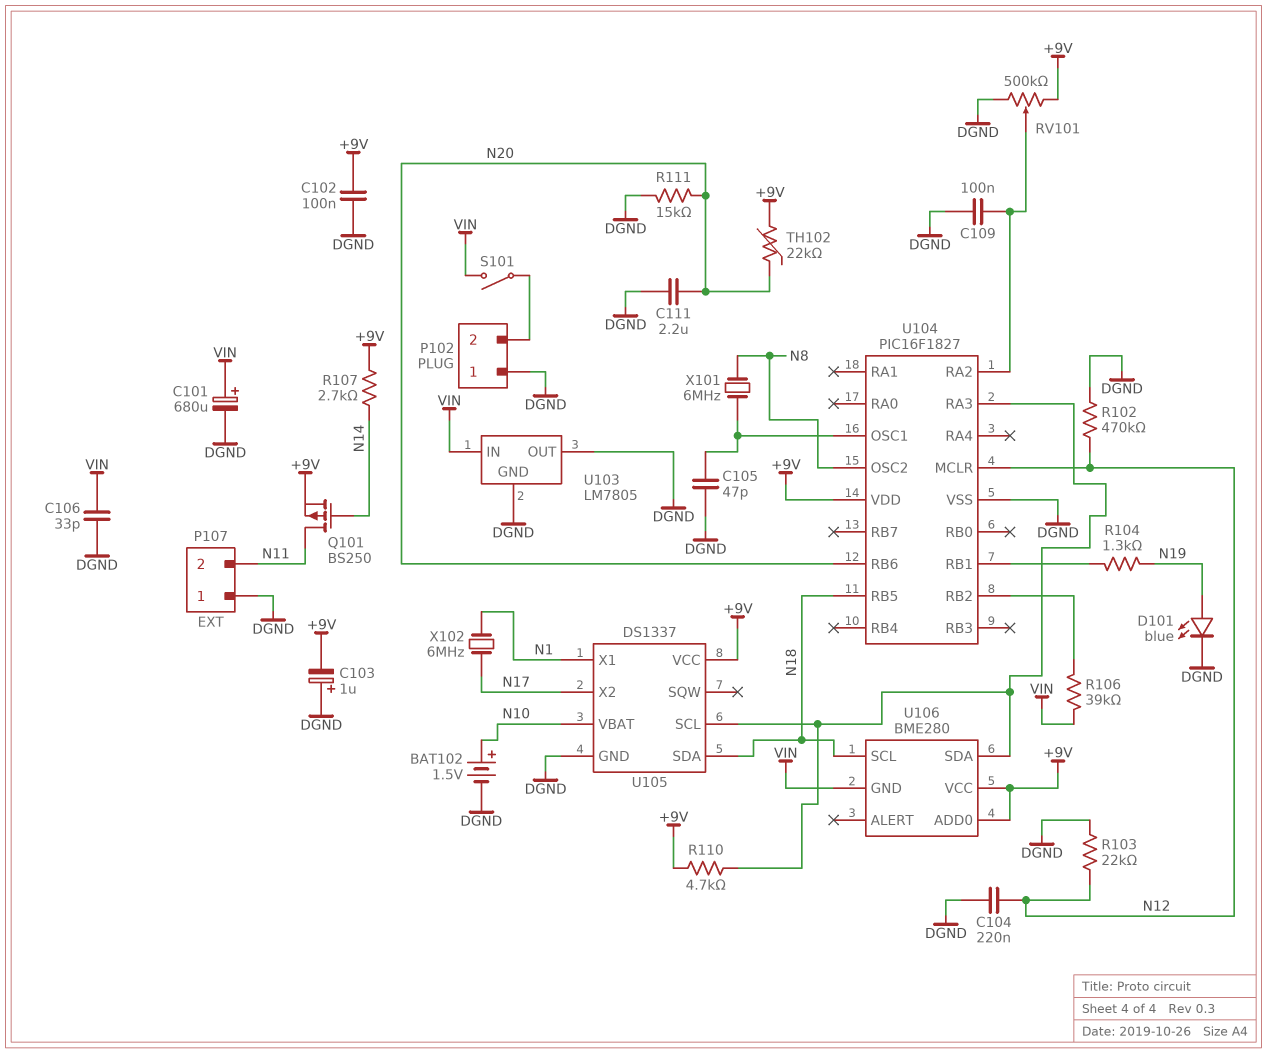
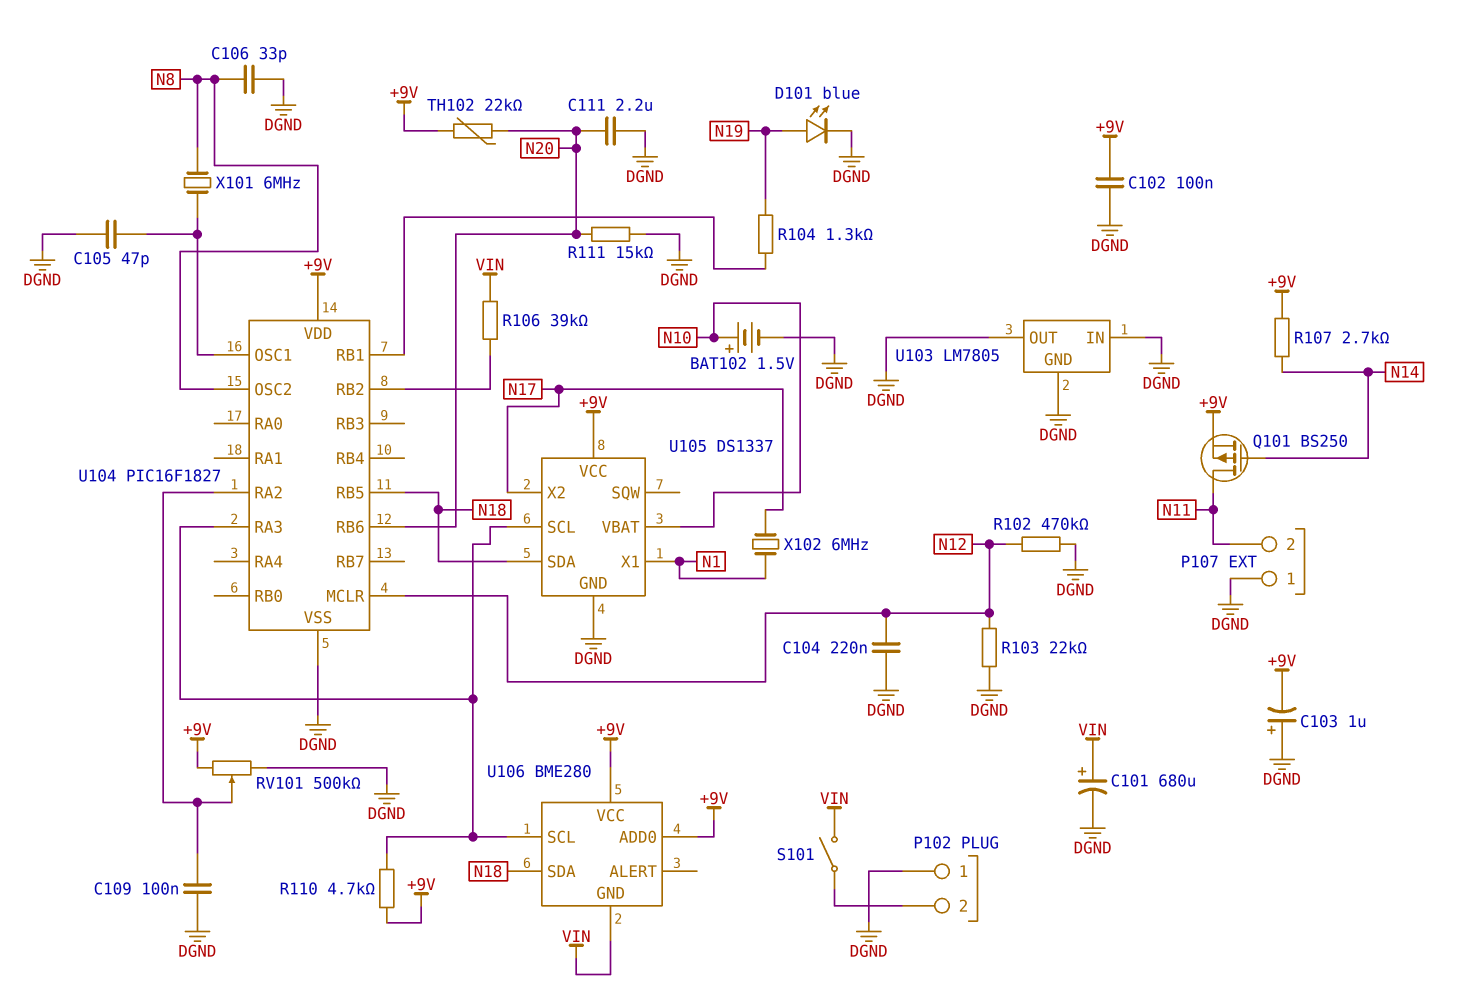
C106: 33pF (DGND, VIN) -> 33pF (DGND, N8)
U103 pin IN: VIN -> DGND
U106 pin SCL: N18 -> U104/RA3
U106 pin SDA: U104/RA3 -> N18

